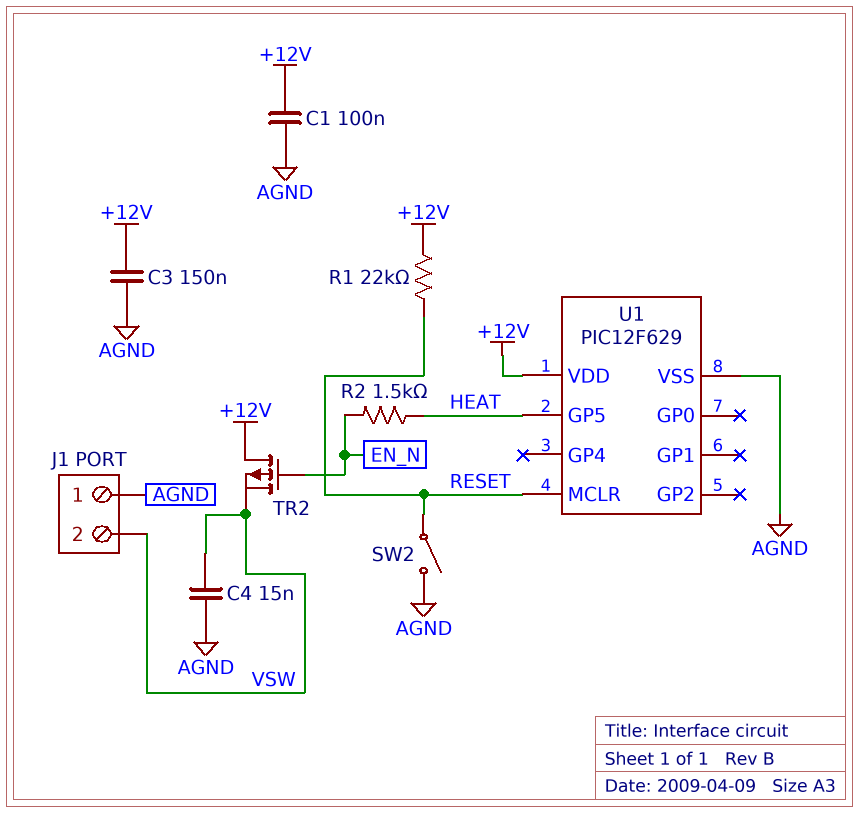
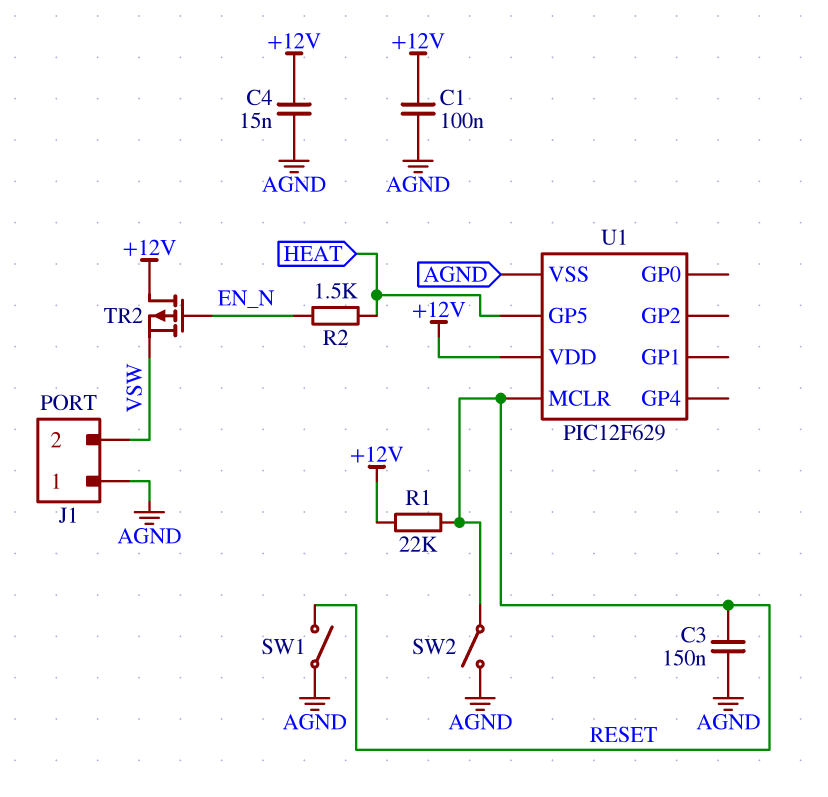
C3: 150nF (+12V, AGND) -> 150nF (AGND, RESET)
C4: 15nF (AGND, VSW) -> 15nF (+12V, AGND)
SW1: none -> switch (AGND, RESET)

